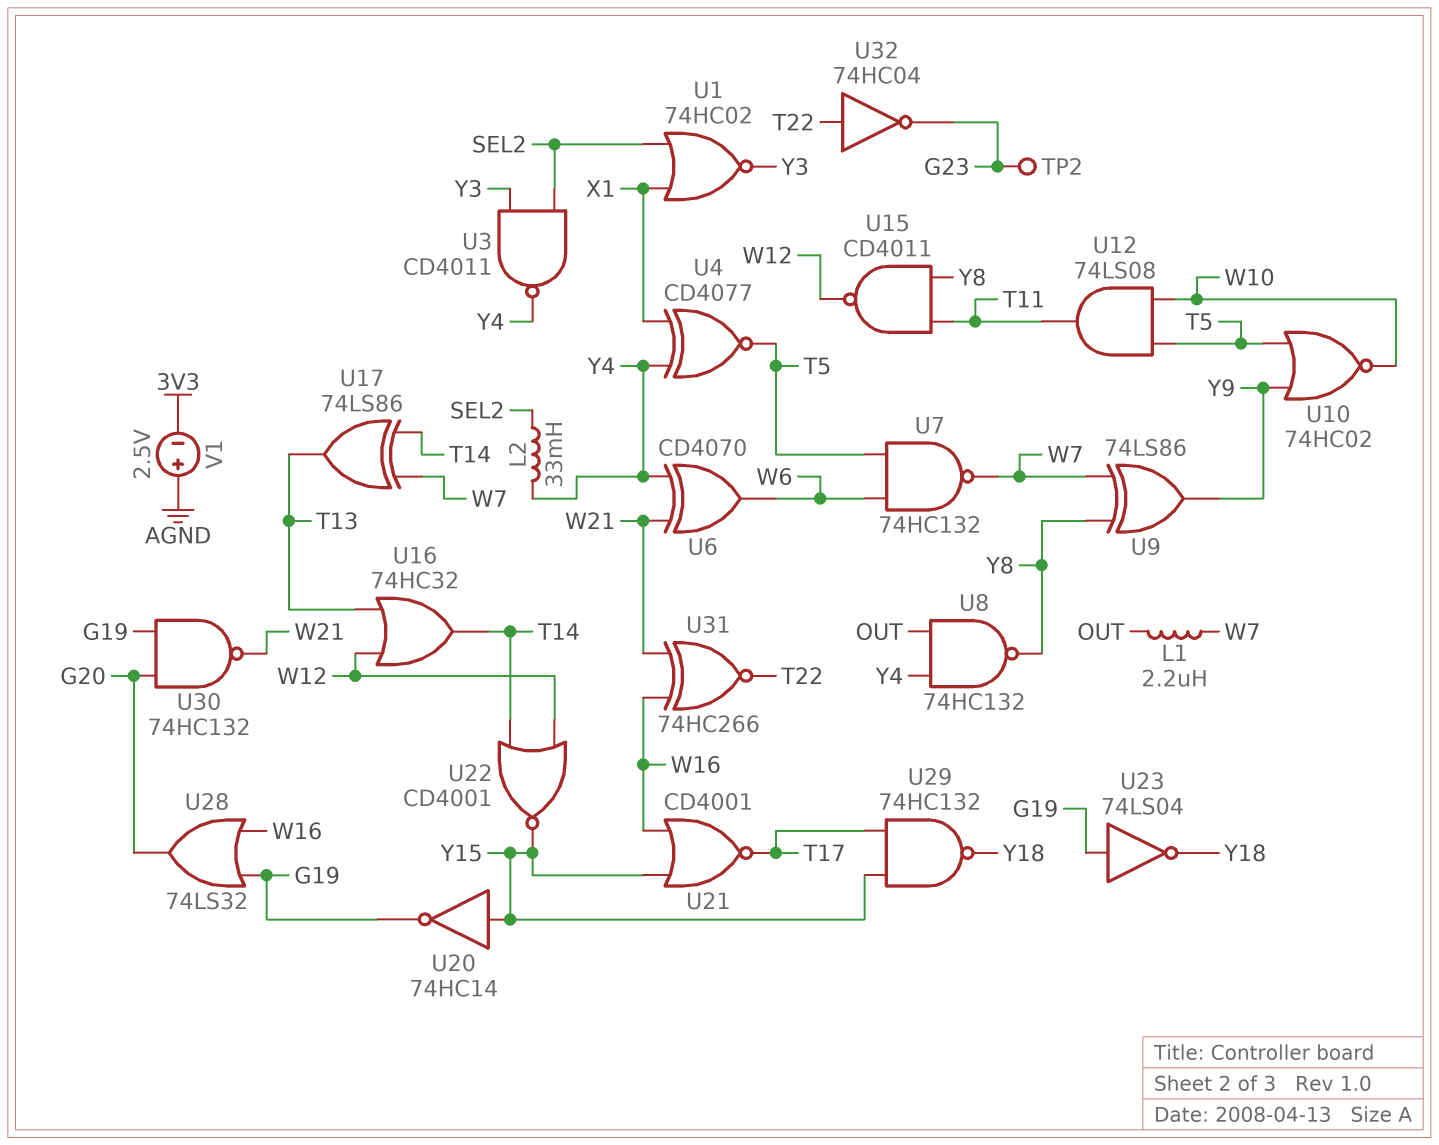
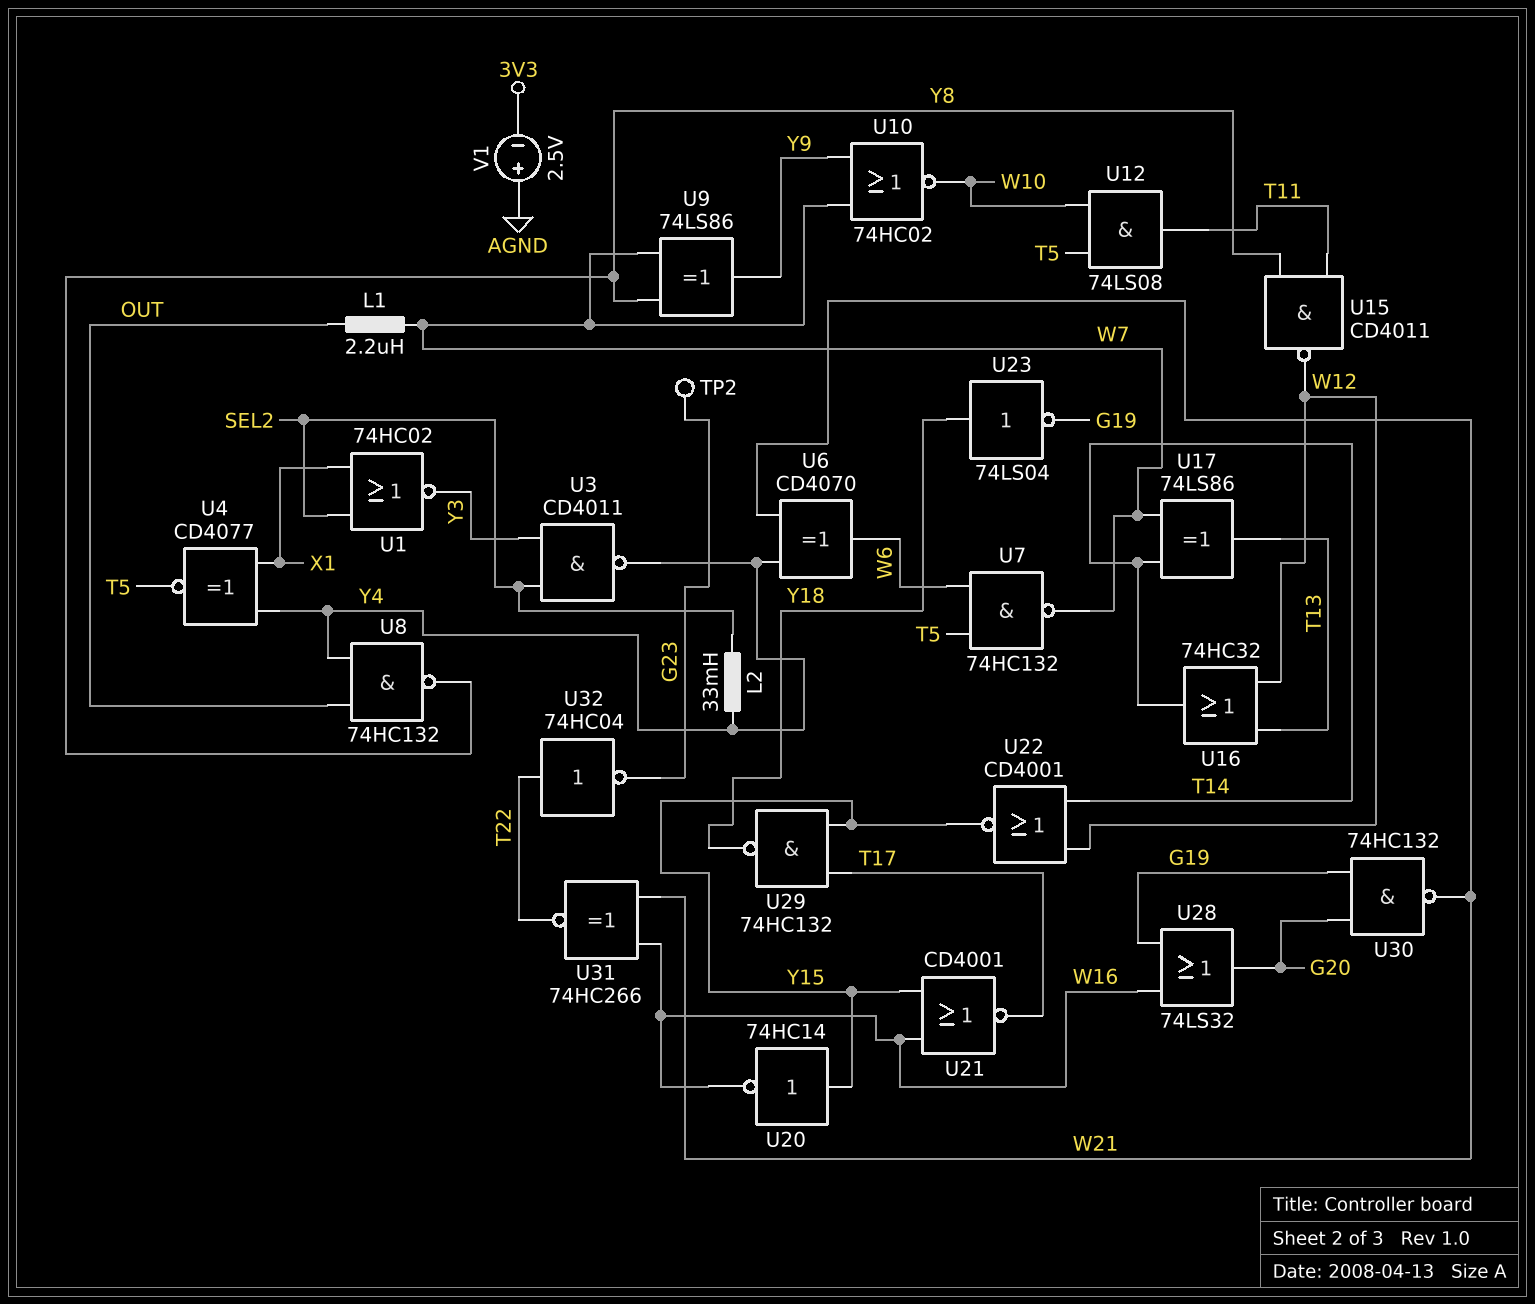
U10: NOR 74HC02 (in T5, in Y9, out W10) -> NOR 74HC02 (in W7, in Y9, out W10)
U20: NOT 74HC14 (in Y15, out G19) -> NOT 74HC14 (in Y15, out W16)
U23: NOT 74LS04 (in G19, out Y18) -> NOT 74LS04 (in Y18, out G19)

